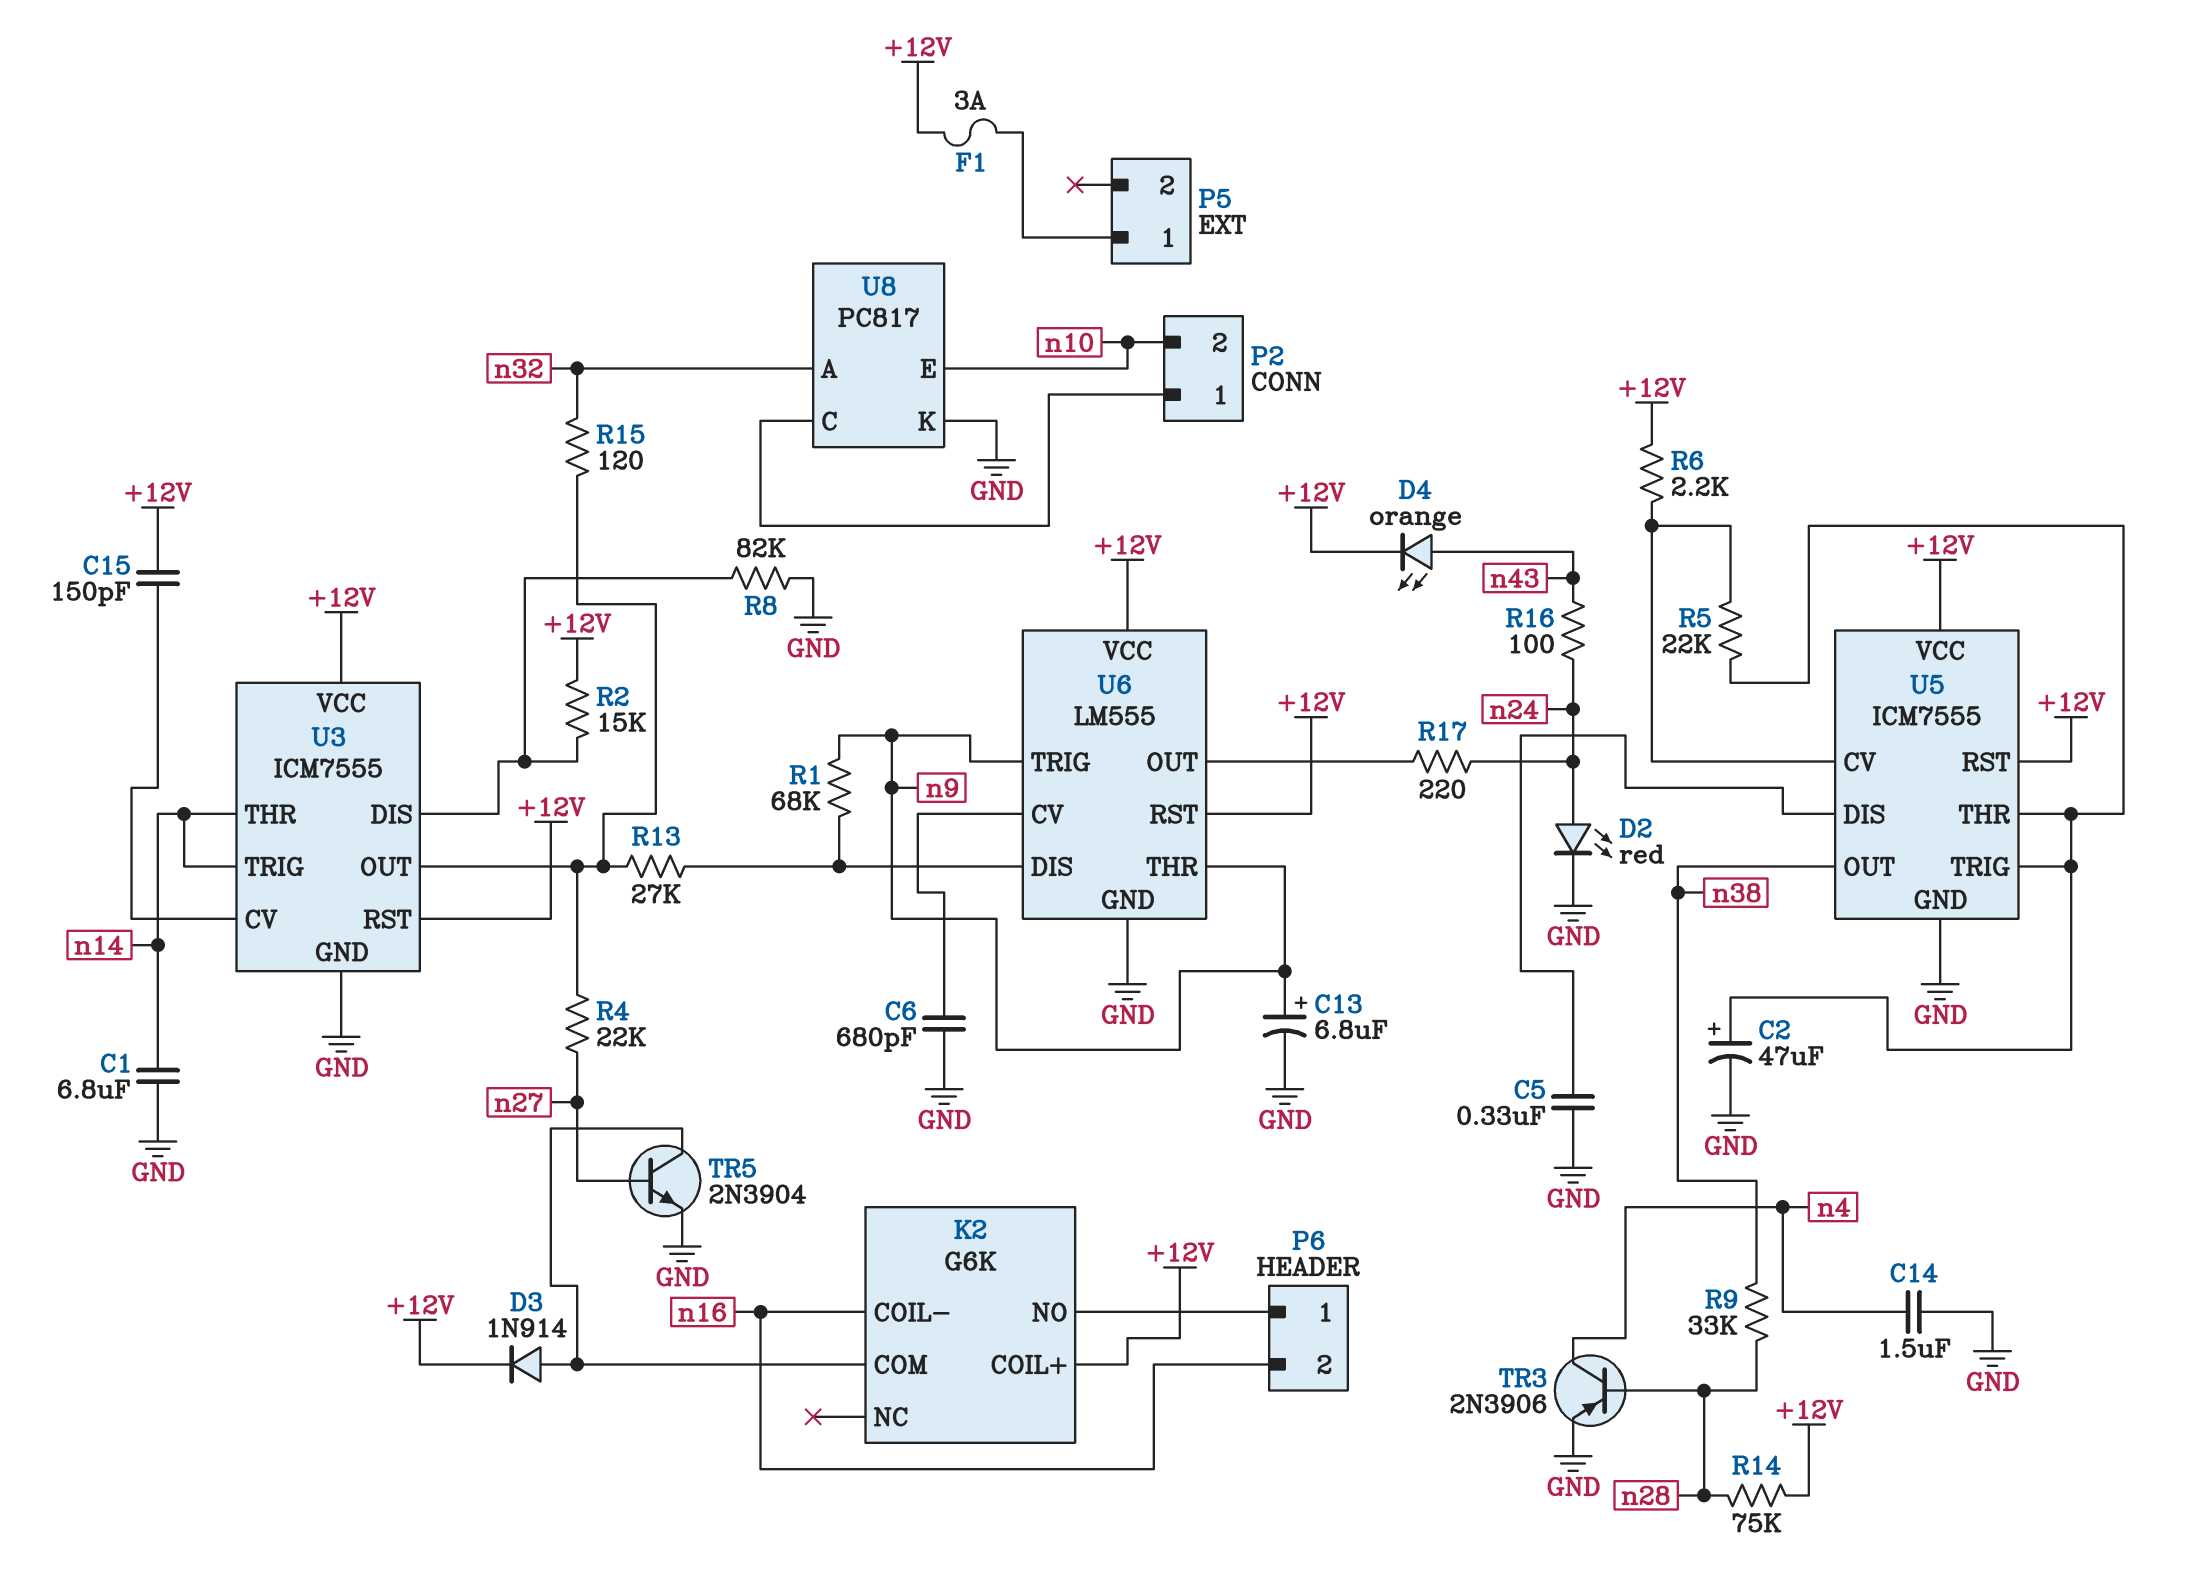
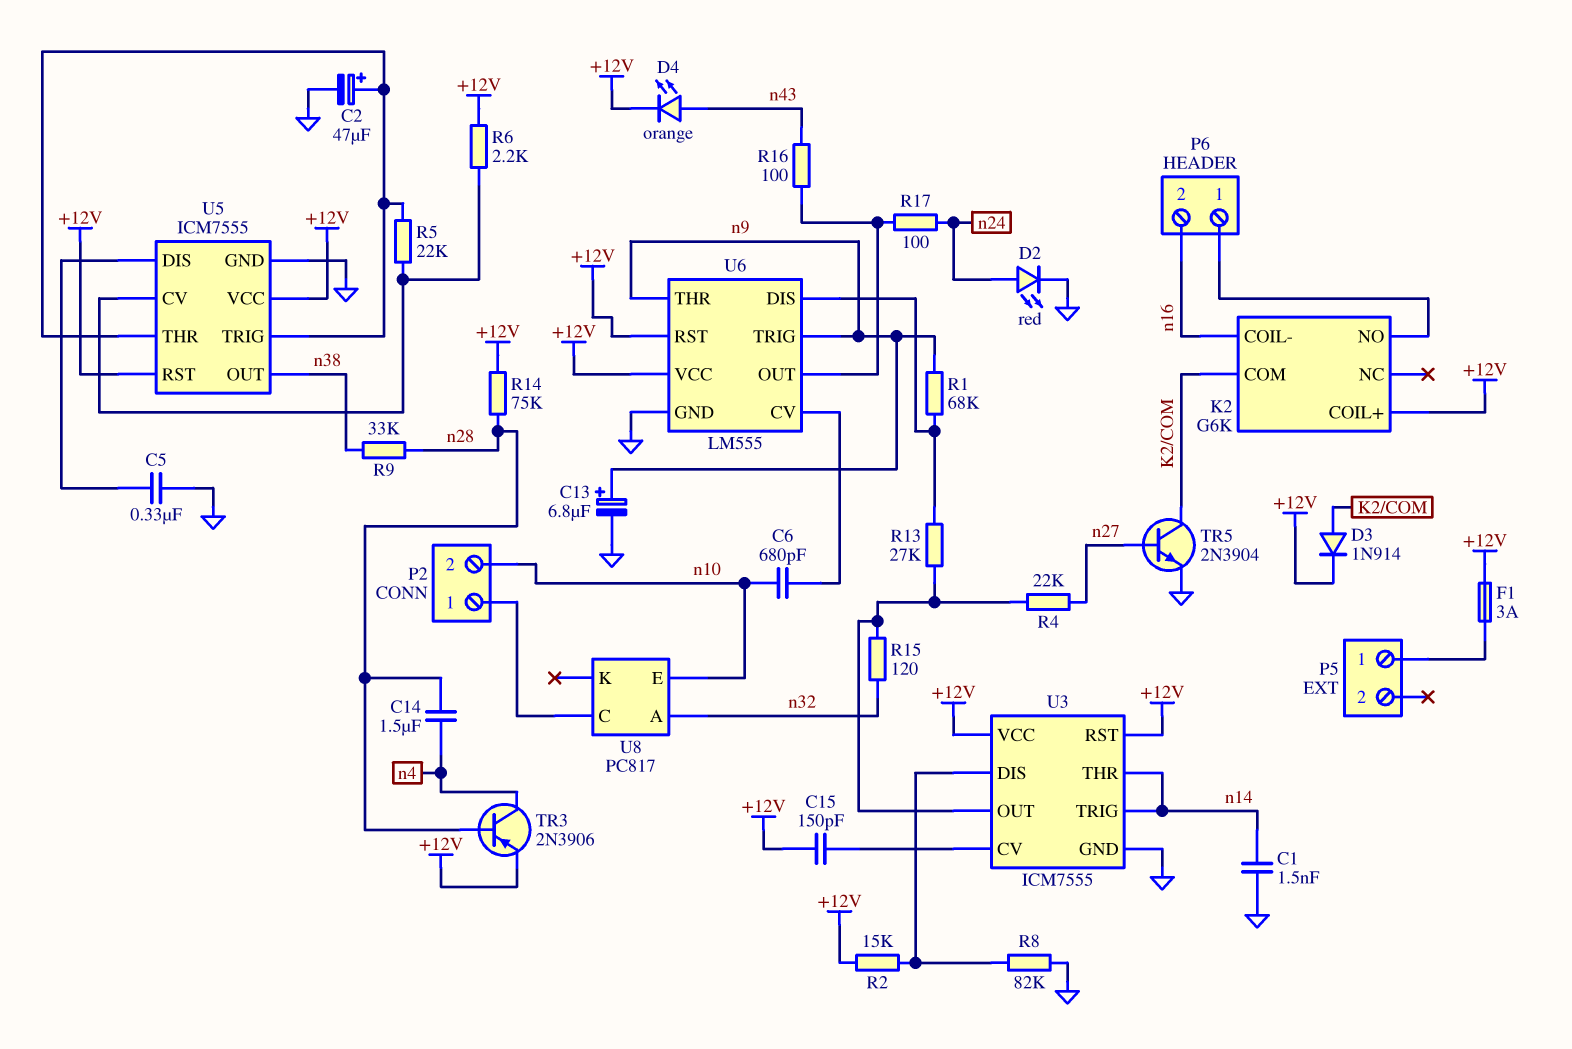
C1: 6.8uF (GND, n14) -> 1.5nF (GND, n14)
C6: 680pF (GND, U6/CV) -> 680pF (U6/CV, n10)
C14: 1.5uF (GND, n4) -> 1.5uF (n4, n28)
R16: 100 (n24, n43) -> 100 (U6/OUT, n43)
R17: 220 (U6/OUT, n24) -> 100 (U6/OUT, n24)
TR3: PNP 2N3906 (B n28, C n4, E GND) -> PNP 2N3906 (B n28, C n4, E +12V)
U8 pin K: GND -> none

